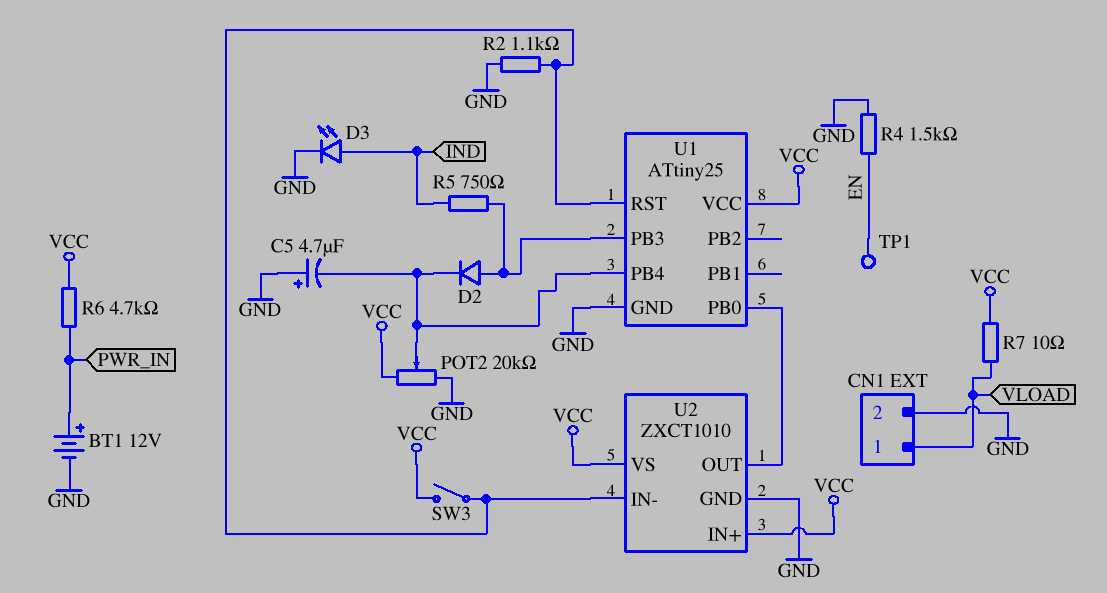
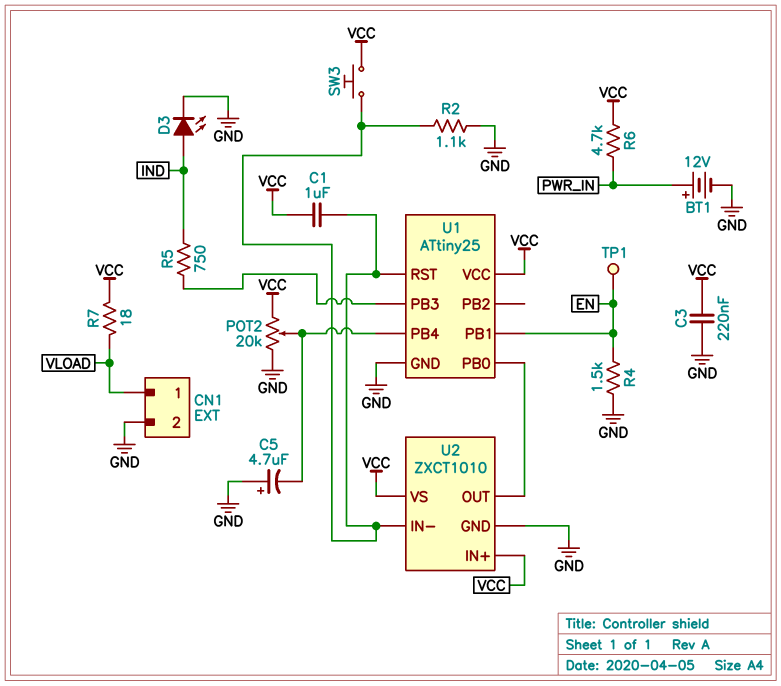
C1: none -> 1uF (U1/RST, VCC)
C3: none -> 220nF (GND, VCC)
D2: diode (A U1/PB3, K U1/PB4) -> none
R7: 10 (VCC, VLOAD) -> 18 (VCC, VLOAD)
SW3: switch (U1/RST, VCC) -> button (U1/RST, VCC)
U1 pin PB1: none -> EN

